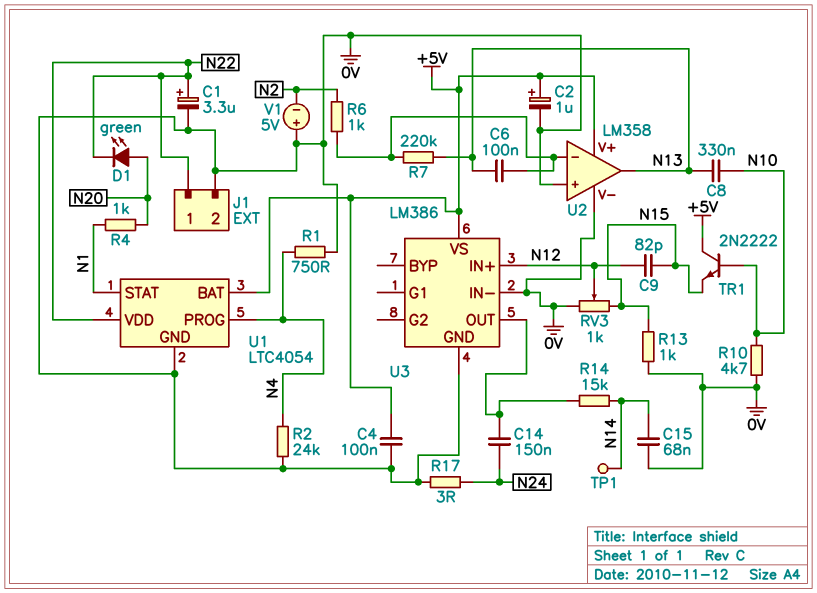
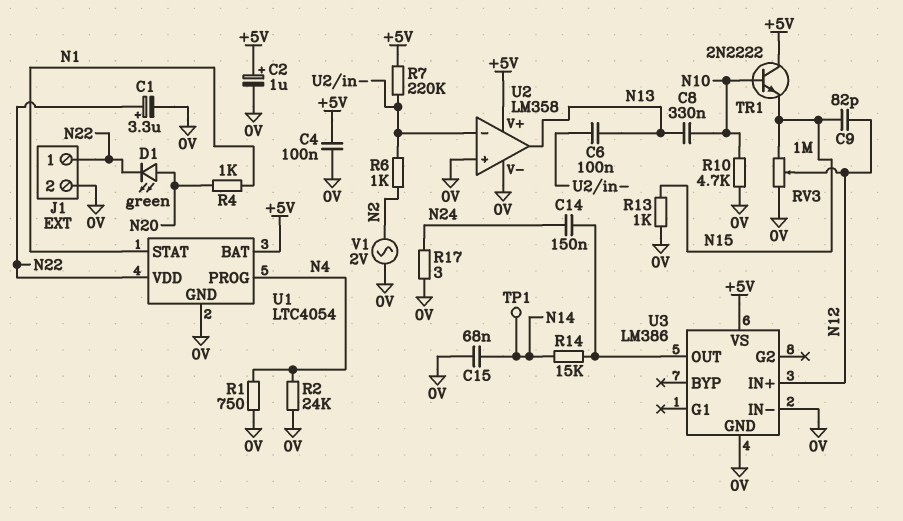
R7: 220k (N13, U2/in-) -> 220k (+5V, U2/in-)
RV3: 1k (0V, N15, wiper N12) -> 1M (0V, N15, wiper N12)
V1: 5V (plus 0V, minus N2) -> AC 2V (0V, N2)

